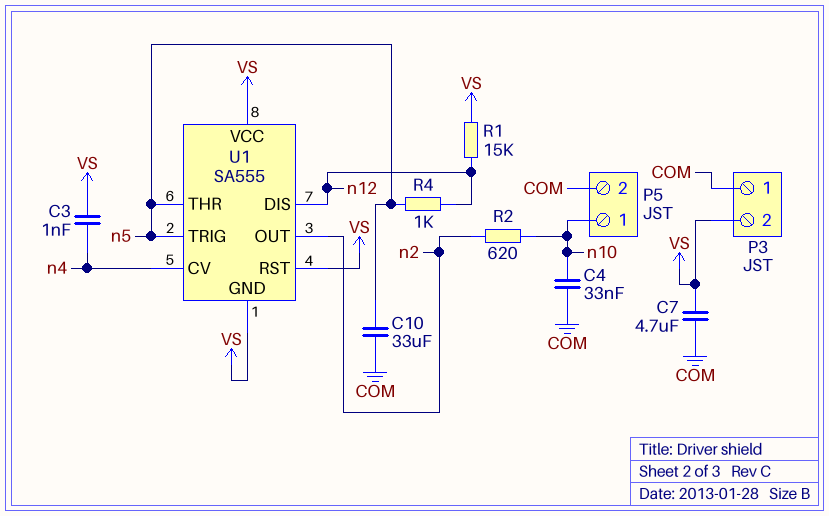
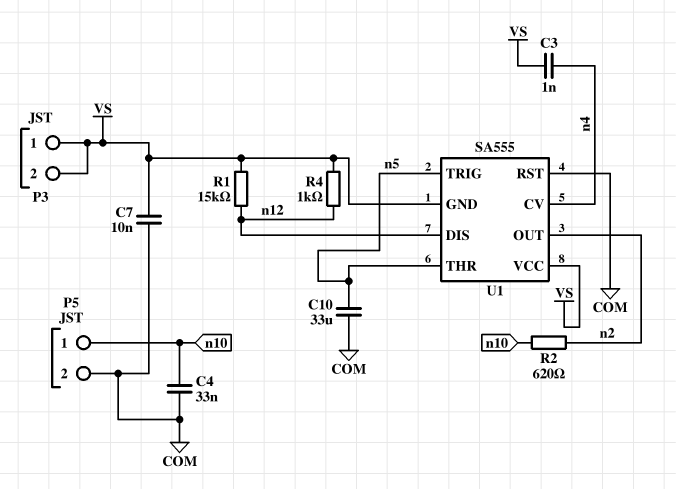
C7: 4.7uF (COM, VS) -> 10nF (COM, VS)
P3 pin 1: COM -> VS
R4: 1k (n5, n12) -> 1k (VS, n12)
U1 pin RST: VS -> COM

